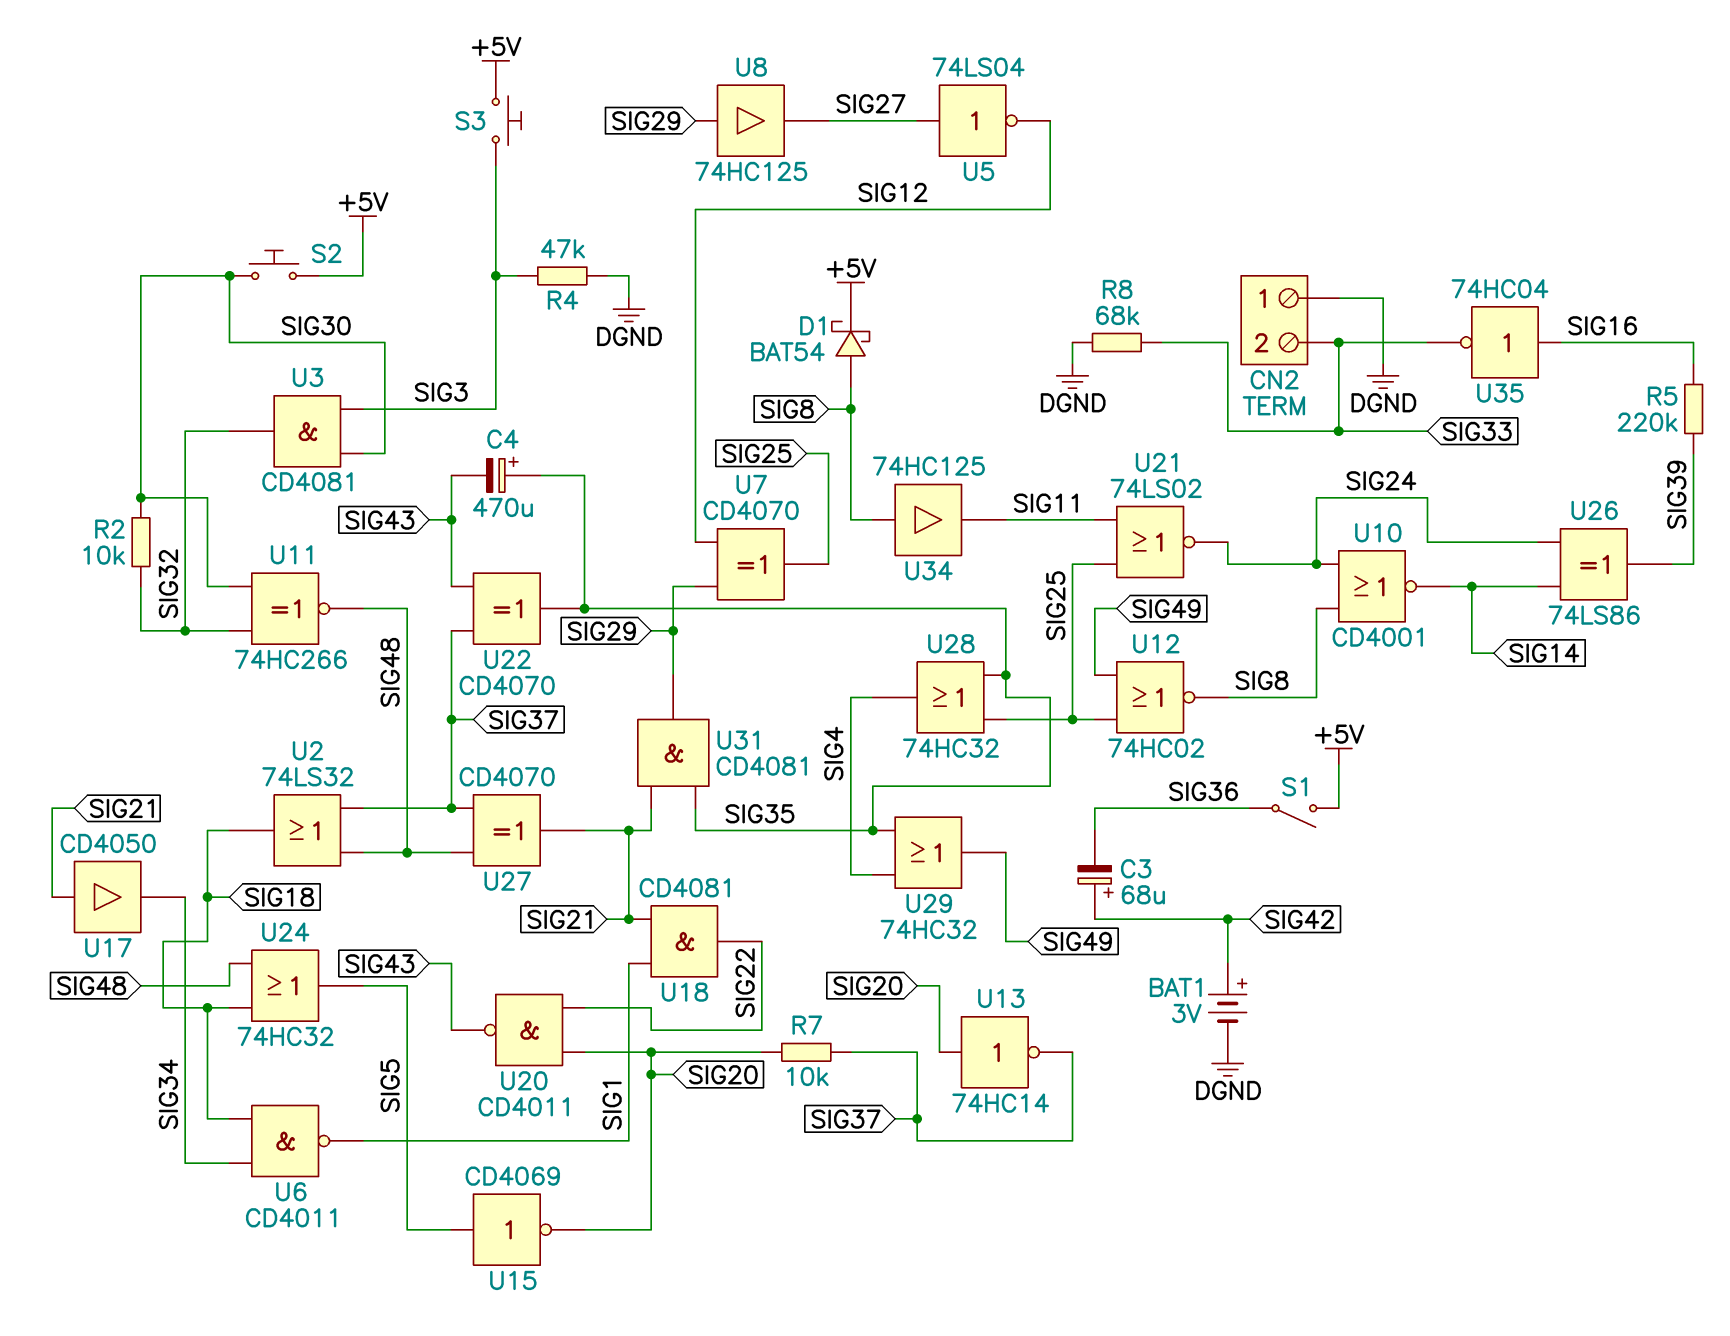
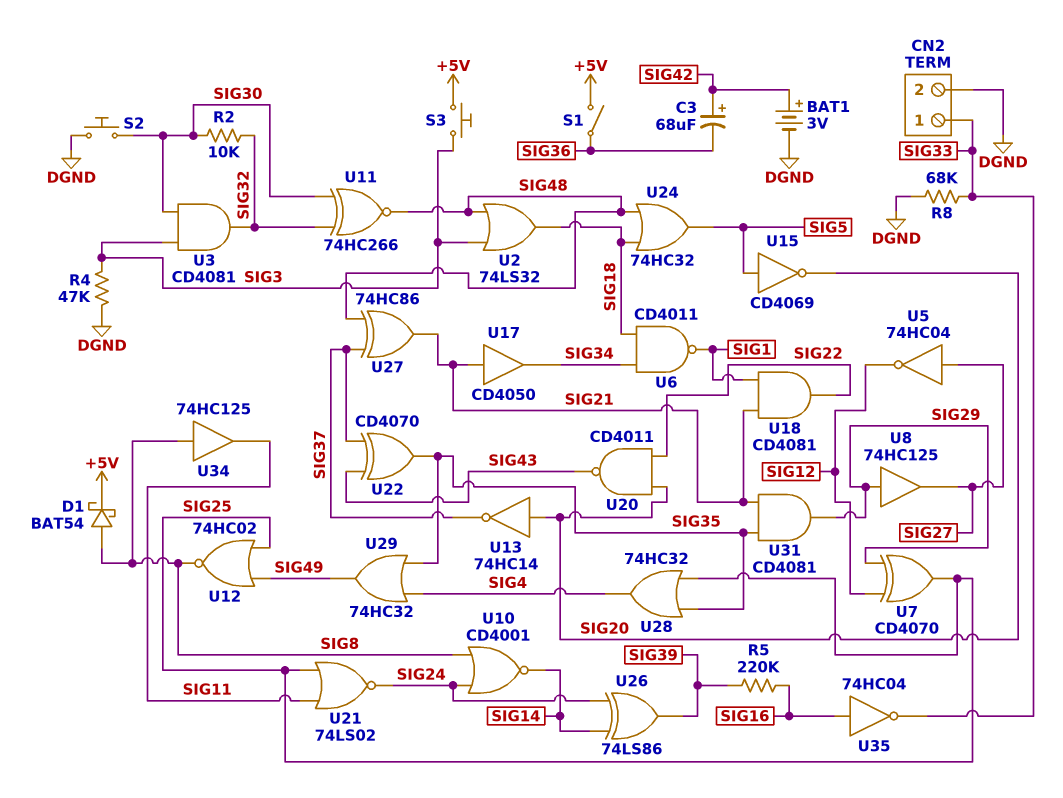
C4: 470uF (plus SIG35, minus SIG43) -> none
CN2 pin 1: DGND -> SIG33
CN2 pin 2: SIG33 -> DGND
R7: 10k (SIG20, SIG37) -> none
S2: button (+5V, SIG30) -> button (DGND, SIG30)
U2: OR 74LS32 (in SIG37, in SIG48, out SIG18) -> OR 74LS32 (in SIG3, in SIG48, out SIG18)
U5: NOT 74LS04 (in SIG27, out SIG12) -> NOT 74HC04 (in SIG27, out SIG12)
U27: XOR CD4070 (in SIG37, in SIG48, out SIG21) -> XOR 74HC86 (in SIG37, in SIG48, out SIG21)

